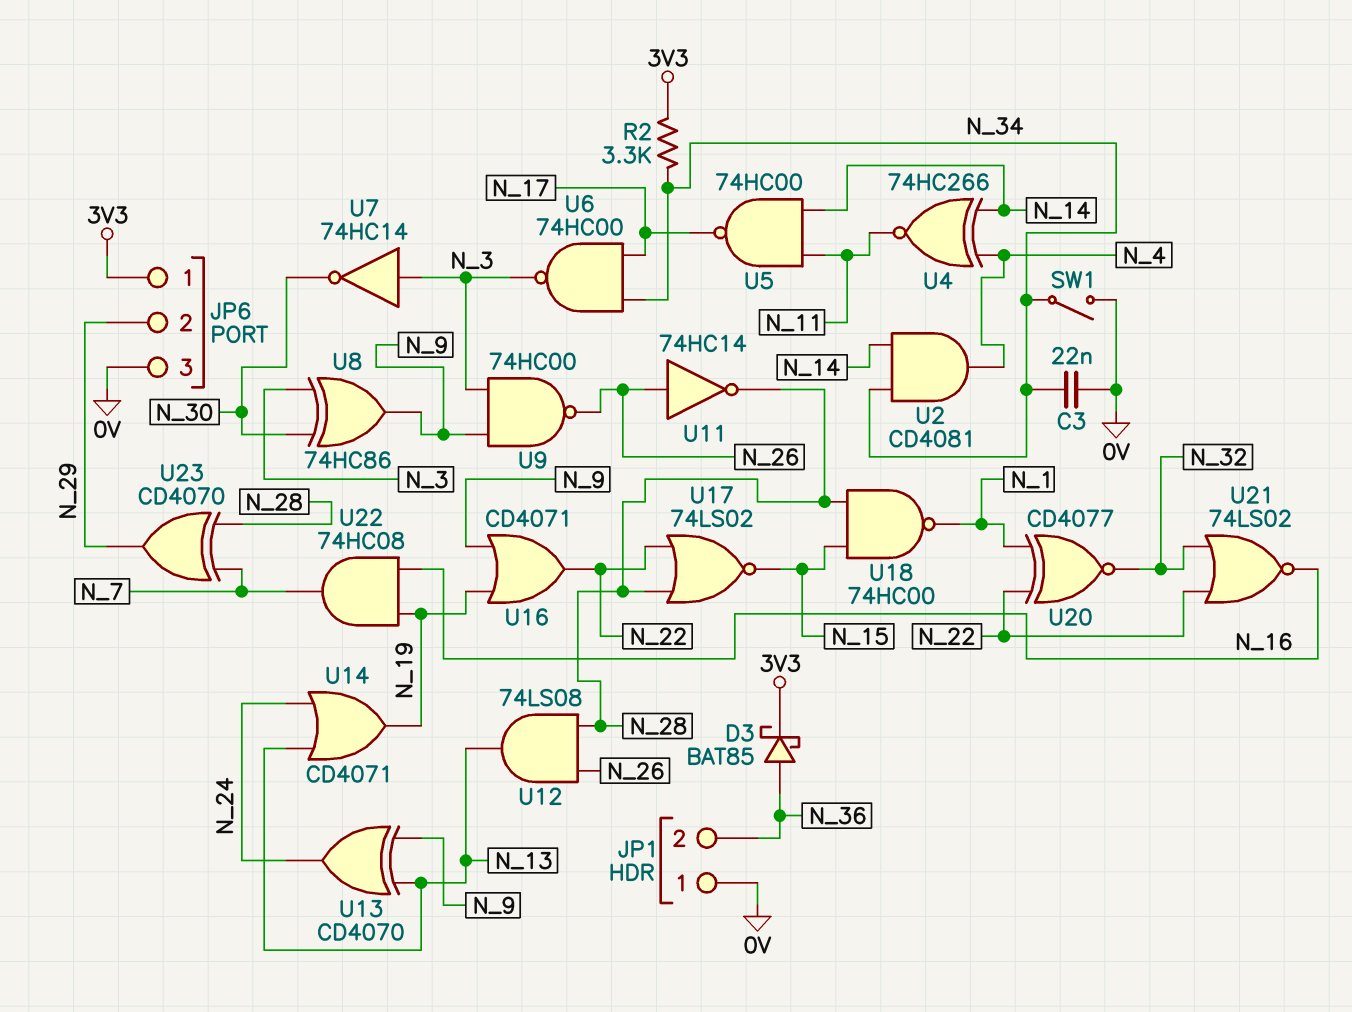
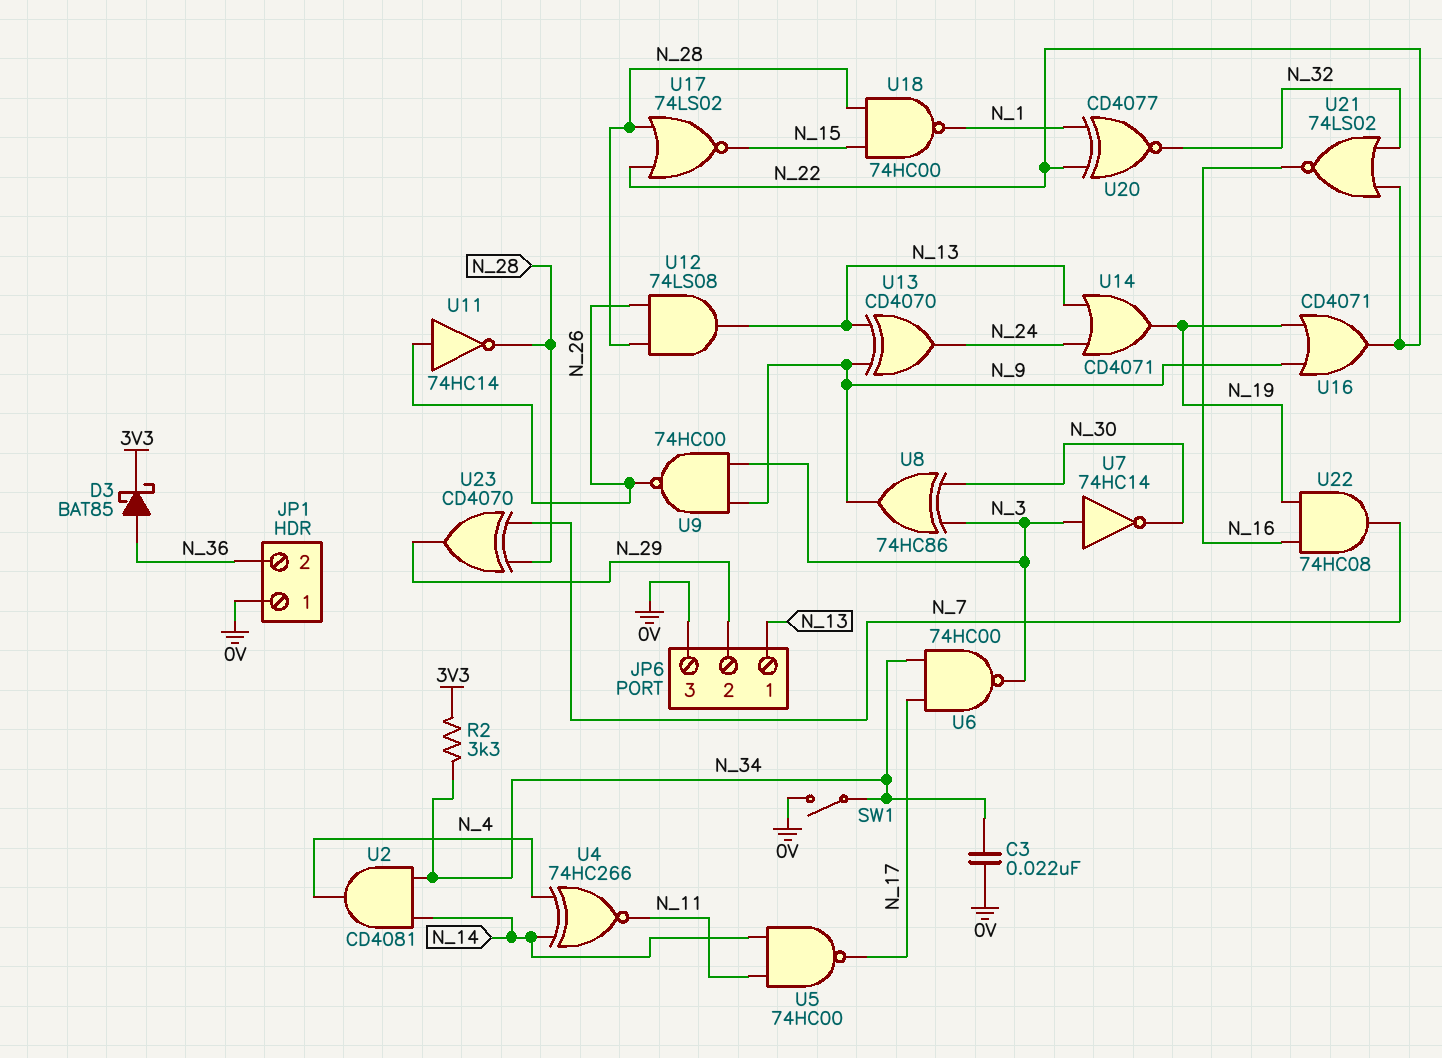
JP6 pin 1: 3V3 -> N_13

